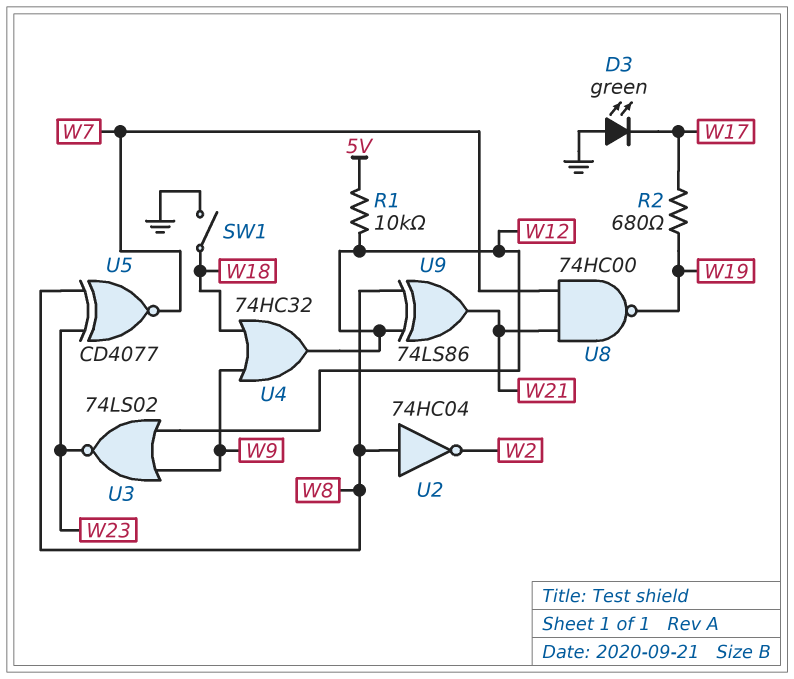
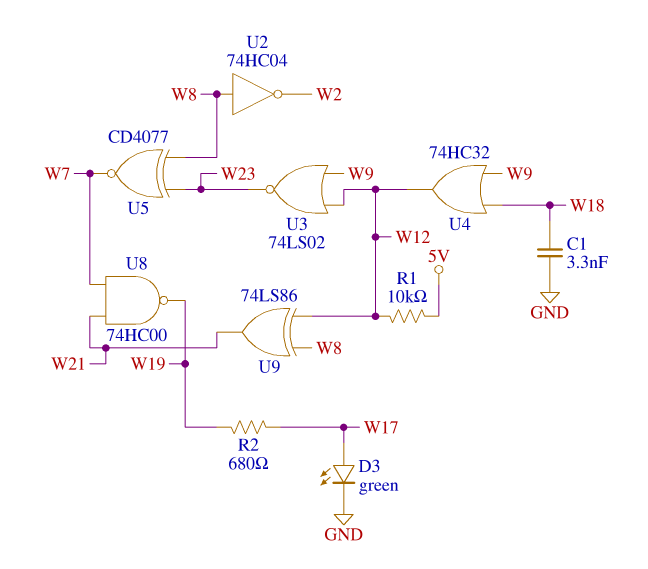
C1: none -> 3.3nF (GND, W18)
D3: LED green (A GND, K W17) -> LED green (A W17, K GND)
SW1: switch (GND, W18) -> none

